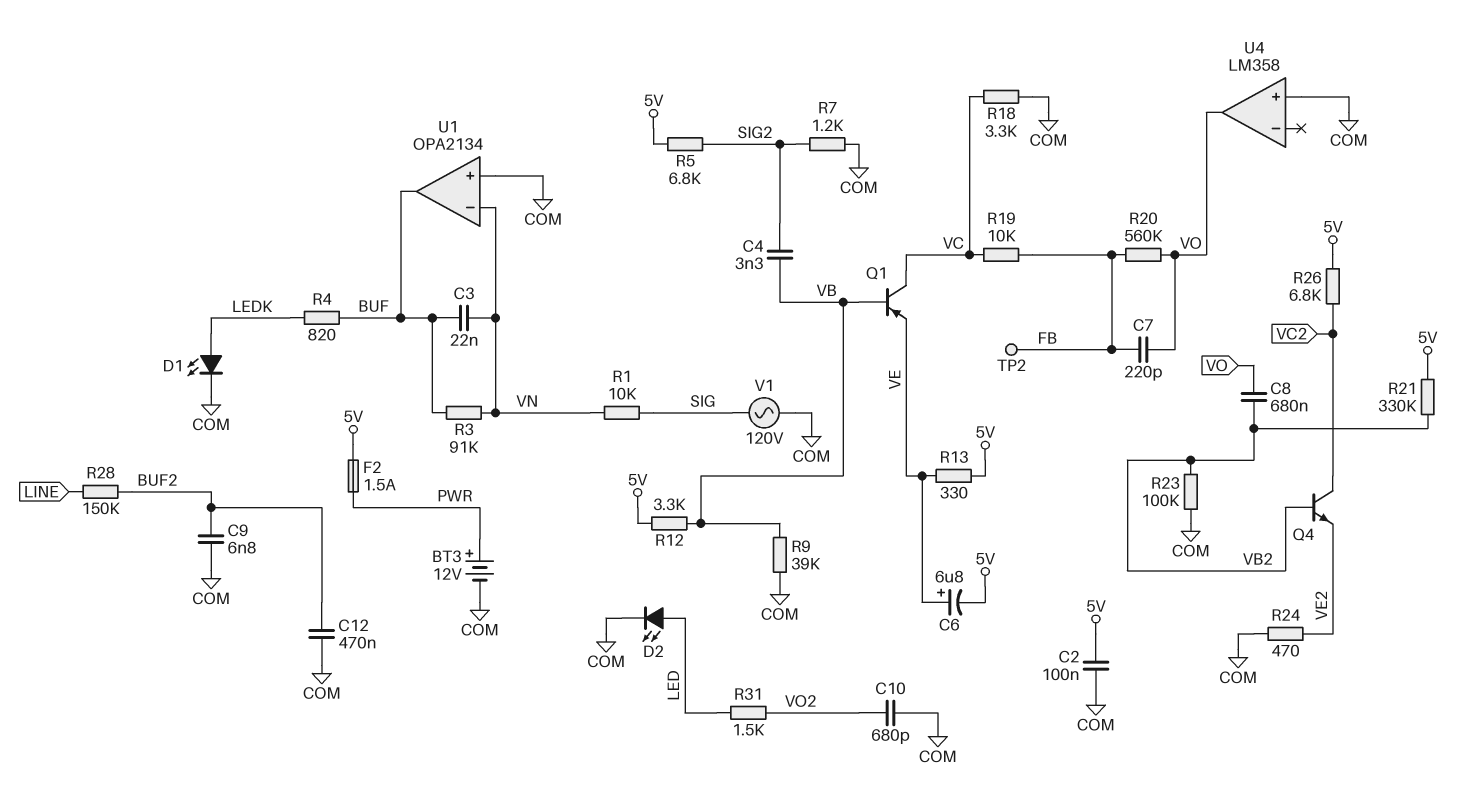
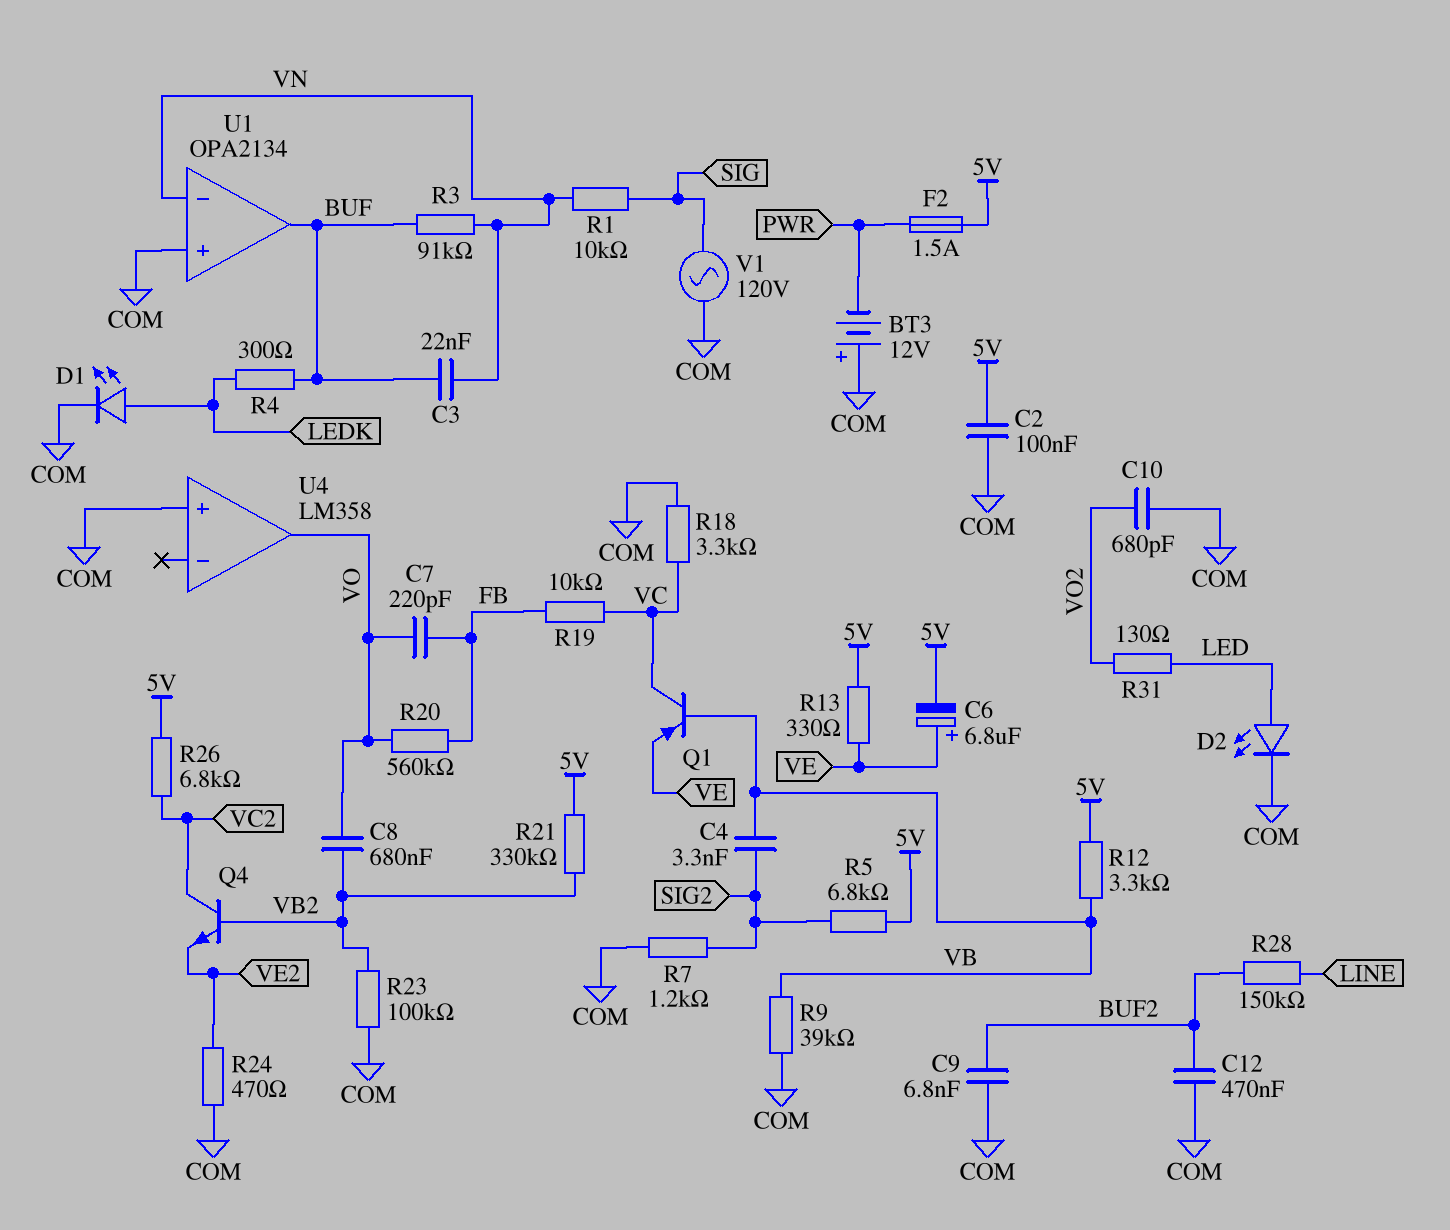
BT3: 12V (plus PWR, minus COM) -> 12V (plus COM, minus PWR)
R4: 820 (BUF, LEDK) -> 300 (BUF, LEDK)
R31: 1.5k (LED, VO2) -> 130 (LED, VO2)
TP2: test point (FB) -> none

